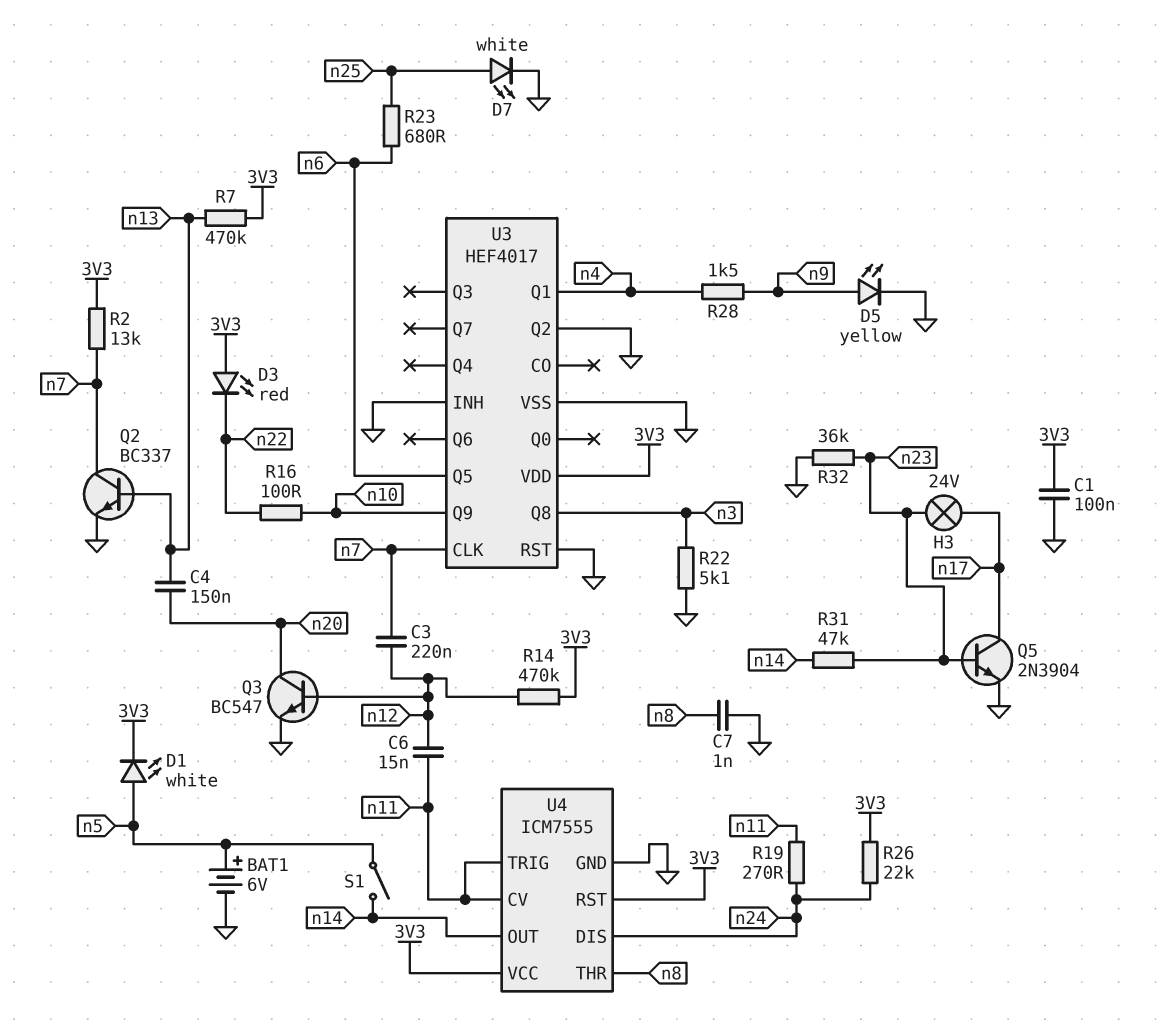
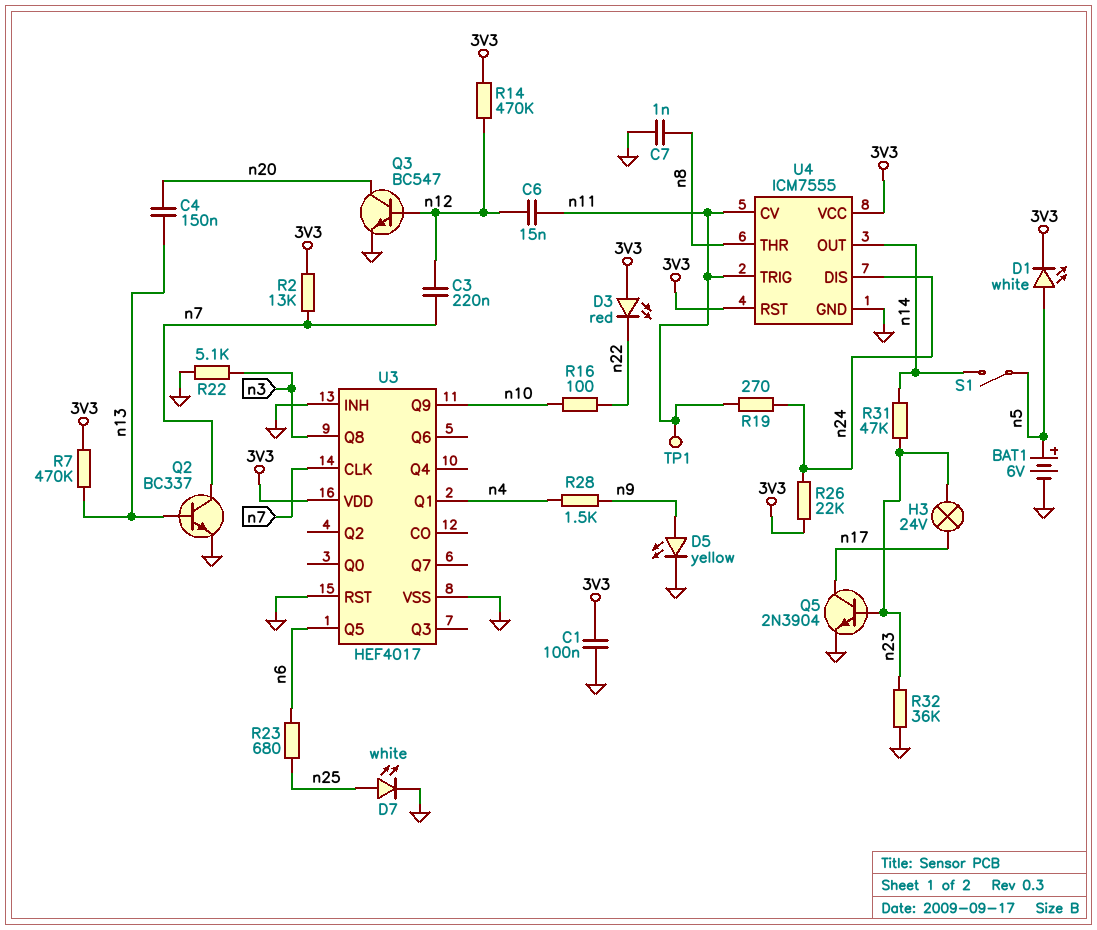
TP1: none -> test point (n11)
U3 pin Q2: GND -> none

